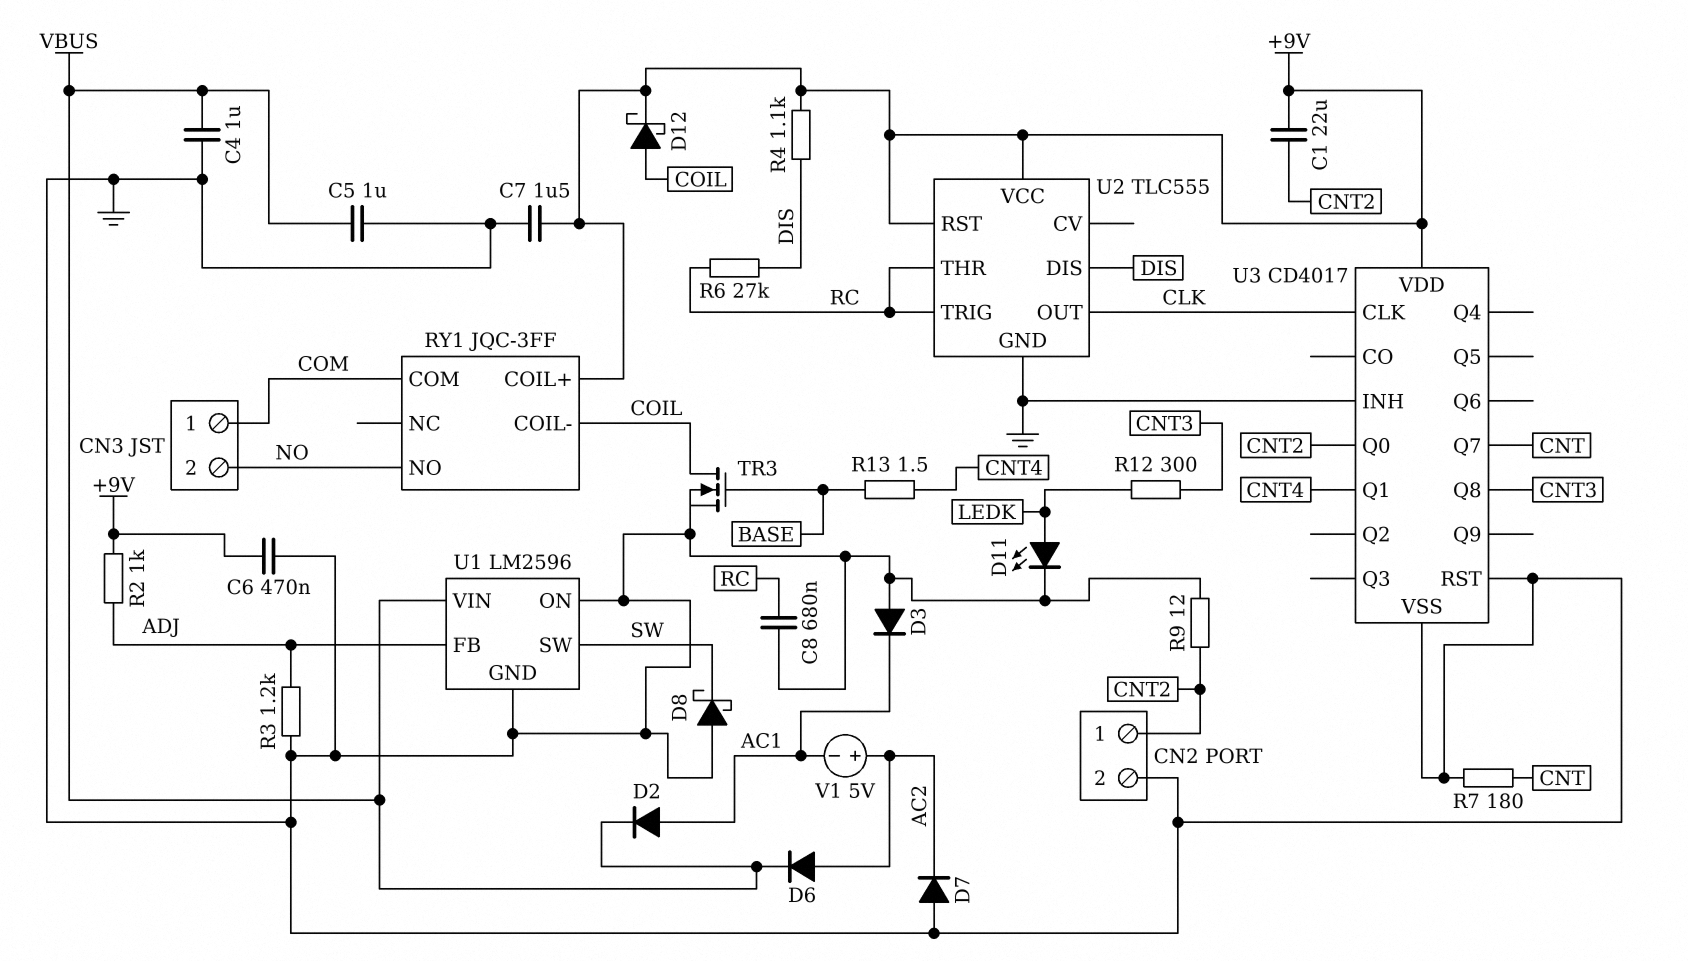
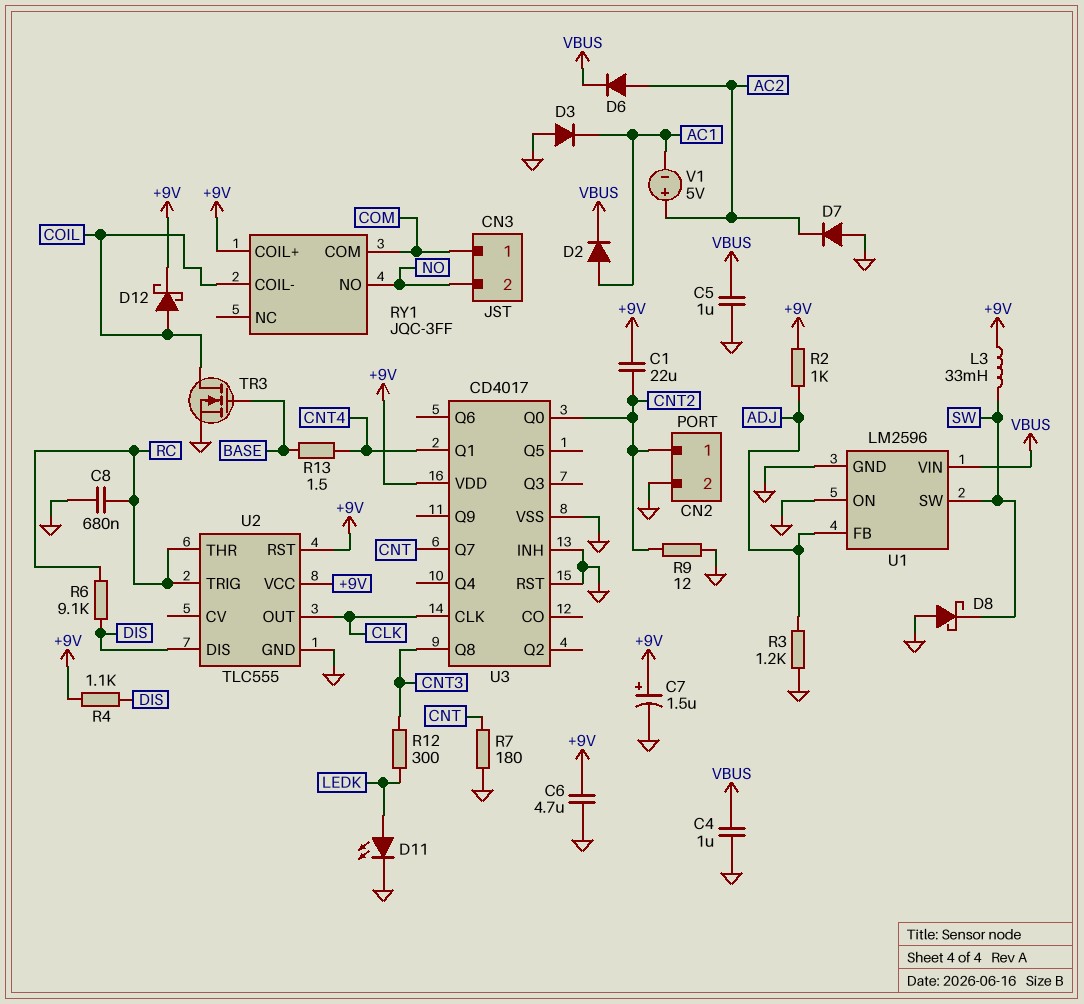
C6: 470nF (+9V, GND) -> 4.7uF (+9V, GND)
C7: 1.5uF (+9V, GND) -> 1.5uF (plus +9V, minus GND)
L3: none -> 33mH (+9V, SW)
R6: 27k (DIS, RC) -> 9.1k (DIS, RC)

